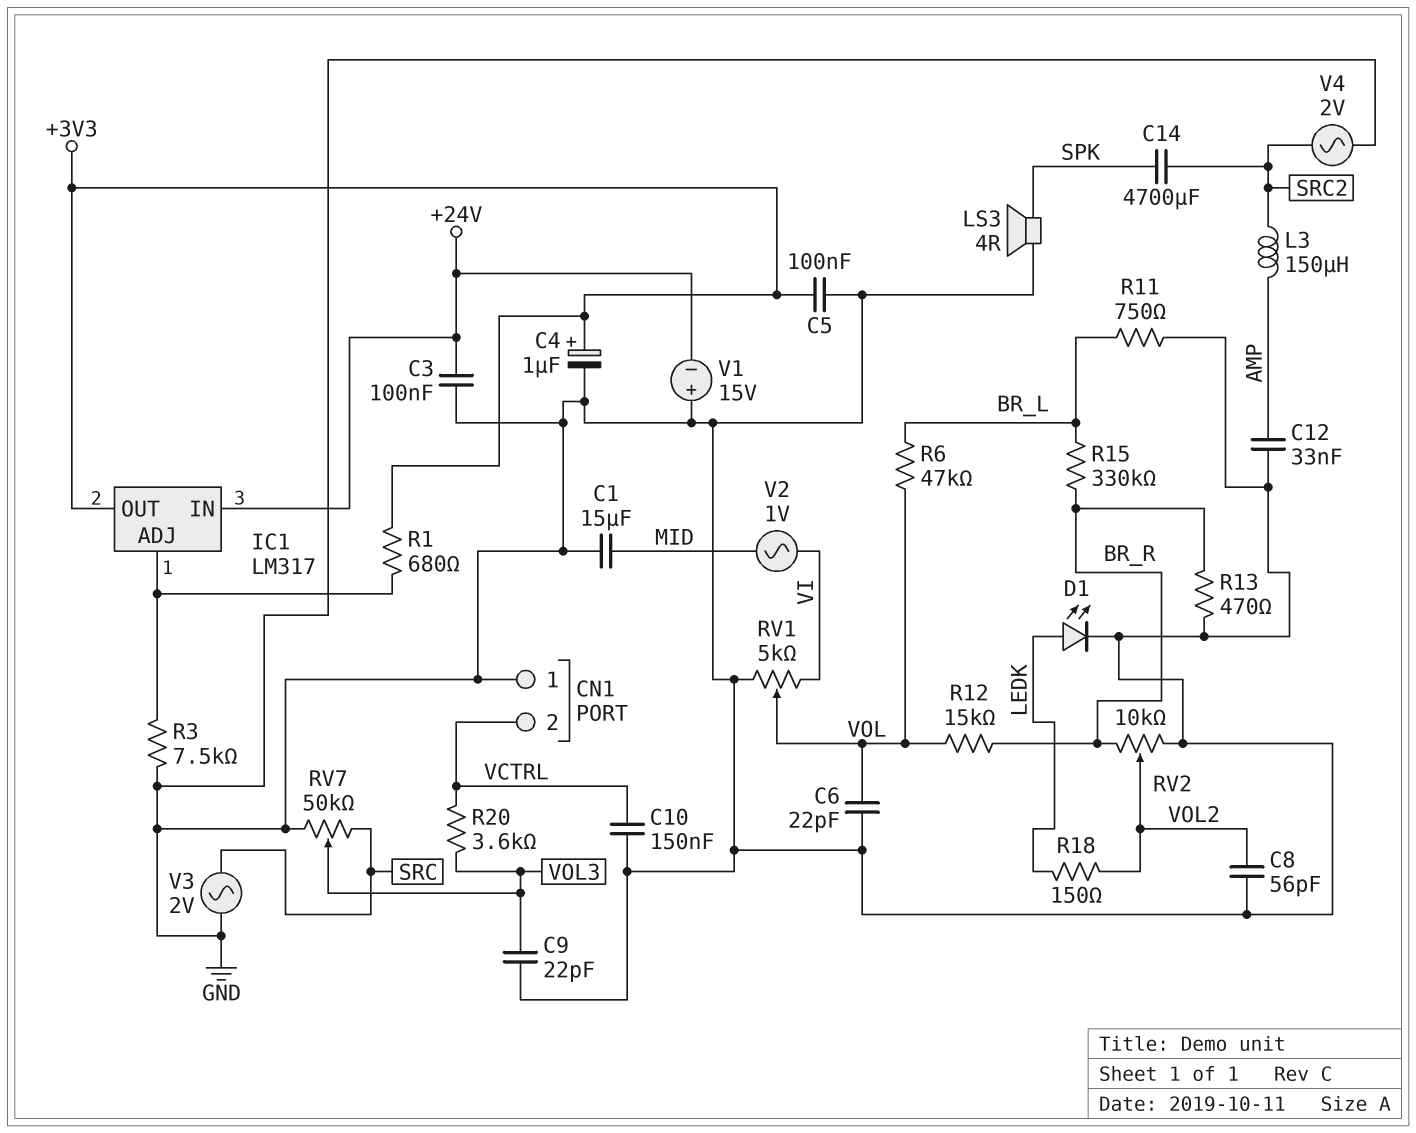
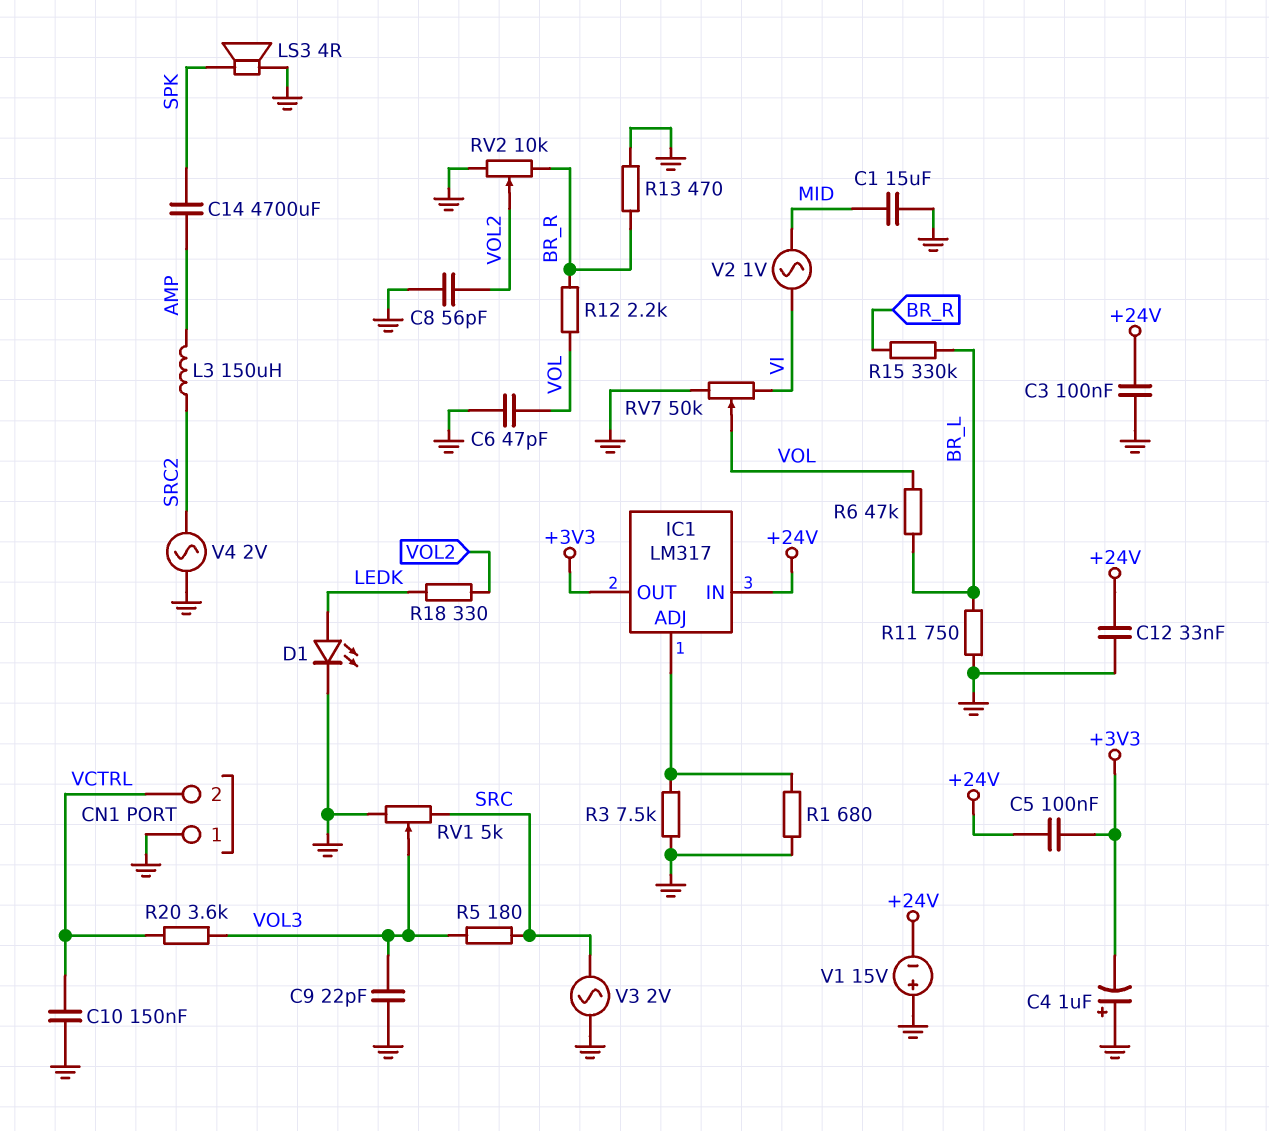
C4: 1uF (plus +3V3, minus GND) -> 1uF (plus GND, minus +3V3)
C5: 100nF (+3V3, GND) -> 100nF (+3V3, +24V)
C6: 22pF (GND, VOL) -> 47pF (GND, VOL)
C12: 33nF (AMP, GND) -> 33nF (+24V, GND)
C14: 4700uF (SPK, SRC2) -> 4700uF (AMP, SPK)
R1: 680 (+3V3, IC1/ADJ) -> 680 (GND, IC1/ADJ)
R5: none -> 180 (SRC, VOL3)
R12: 15k (BR_R, VOL) -> 2.2k (BR_R, VOL)
R18: 150 (LEDK, VOL2) -> 330 (LEDK, VOL2)
RV1: 5k (GND, VI, wiper VOL) -> 5k (GND, SRC, wiper VOL3)
RV7: 50k (GND, SRC, wiper VOL3) -> 50k (GND, VI, wiper VOL)

